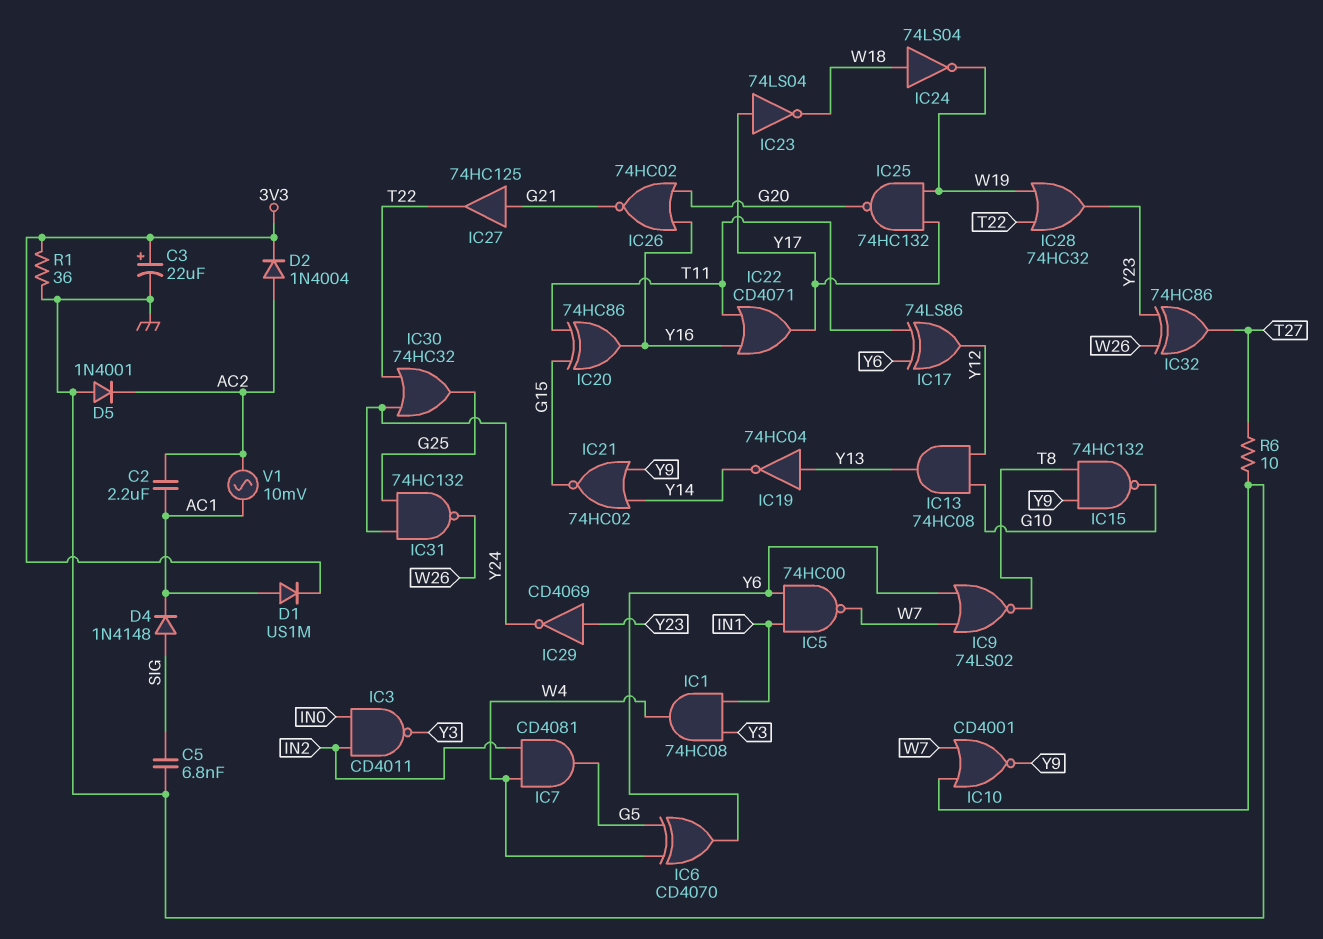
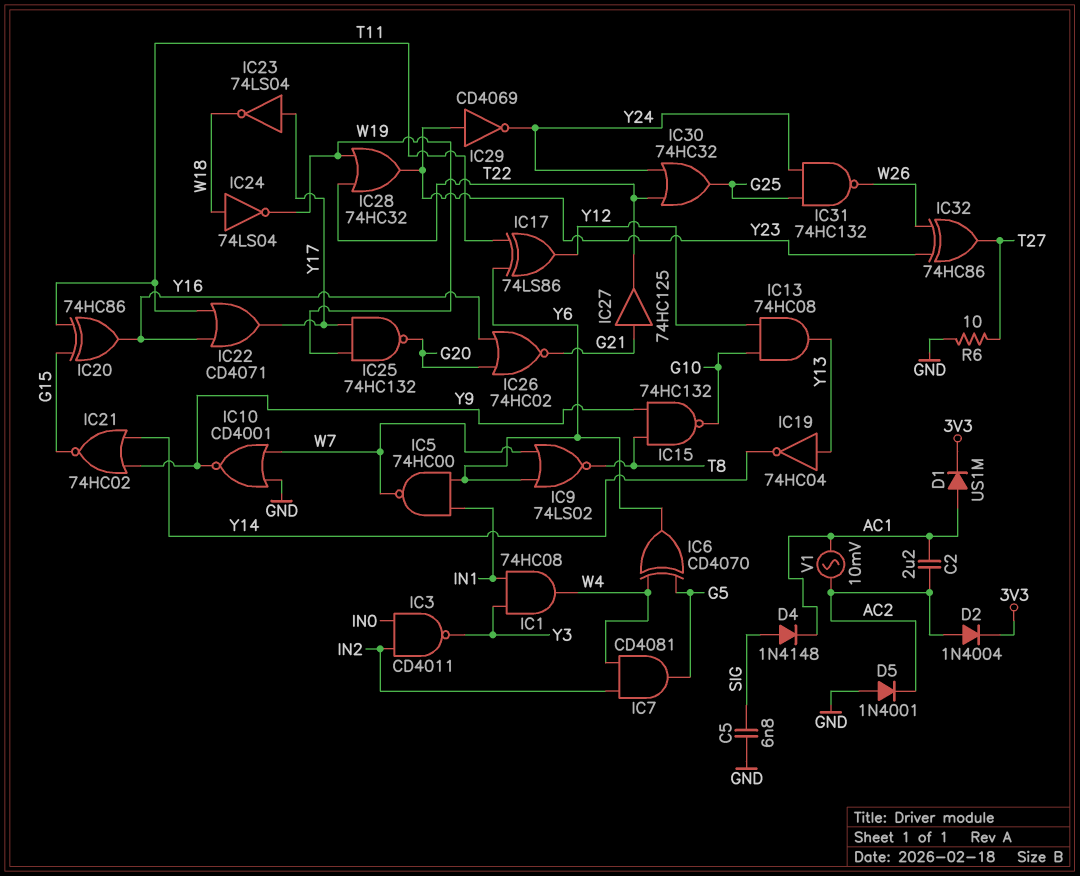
C3: 22uF (plus 3V3, minus GND) -> none
R1: 36 (3V3, GND) -> none

